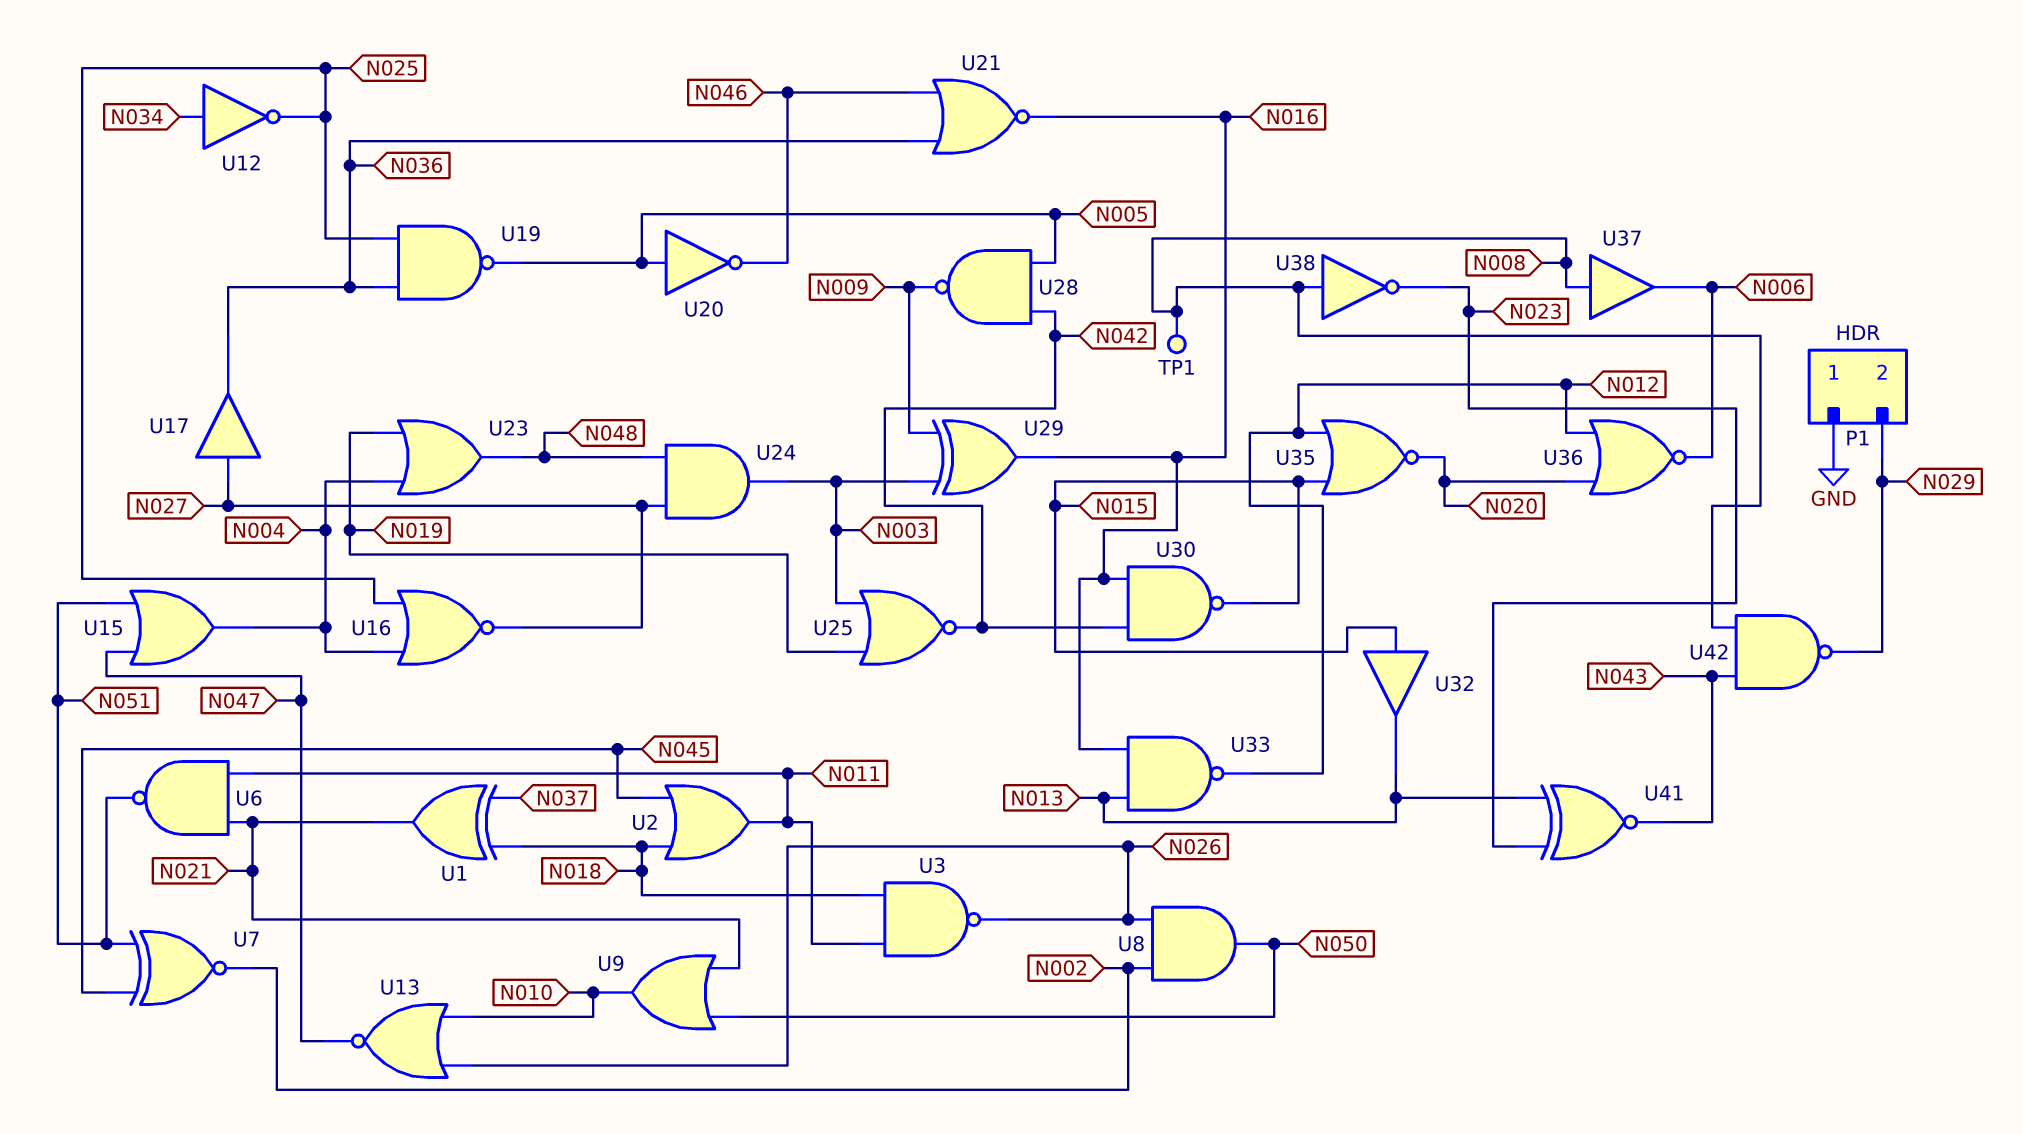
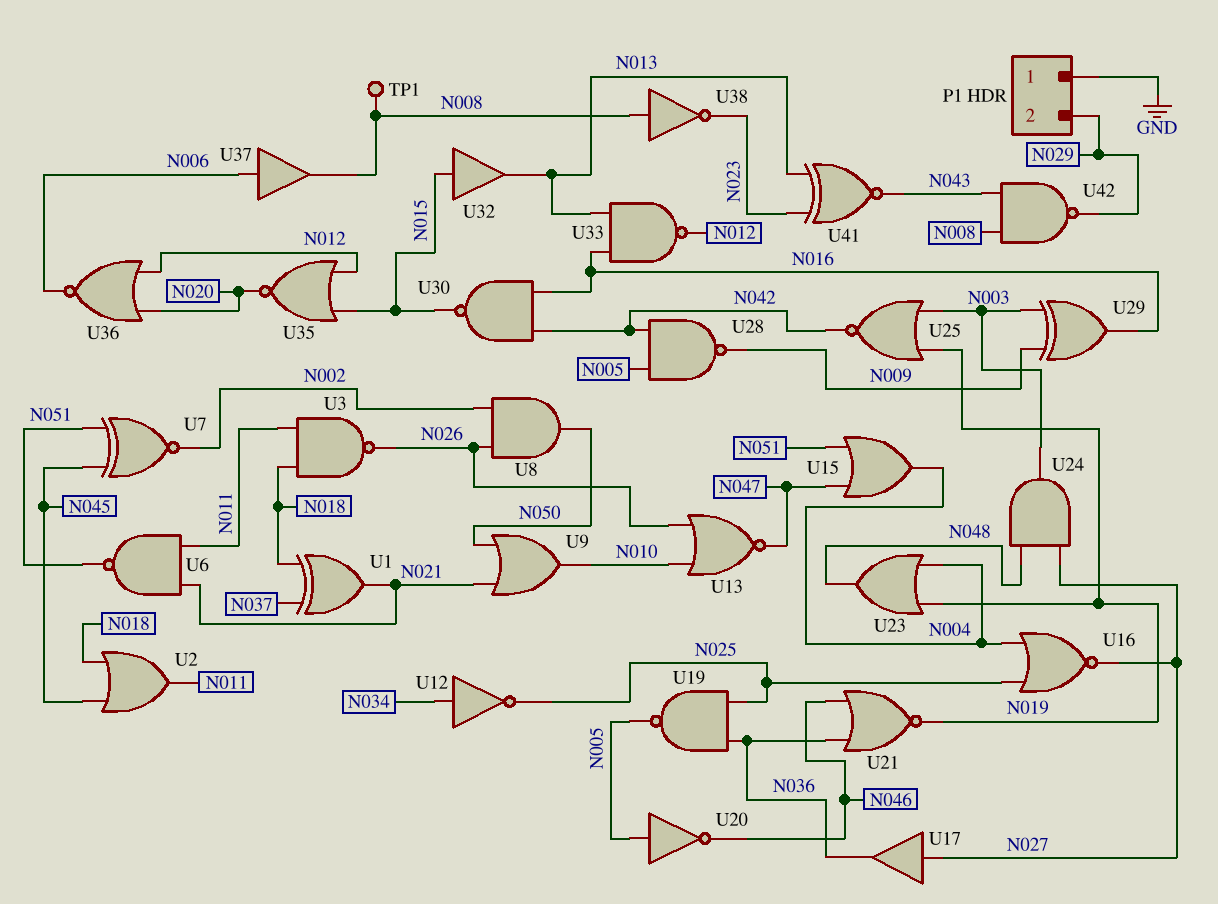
U21: NOR (in N036, in N046, out N016) -> NOR (in N036, in N046, out N019)
U37: buffer (in N008, out N006) -> buffer (in N006, out N008)

